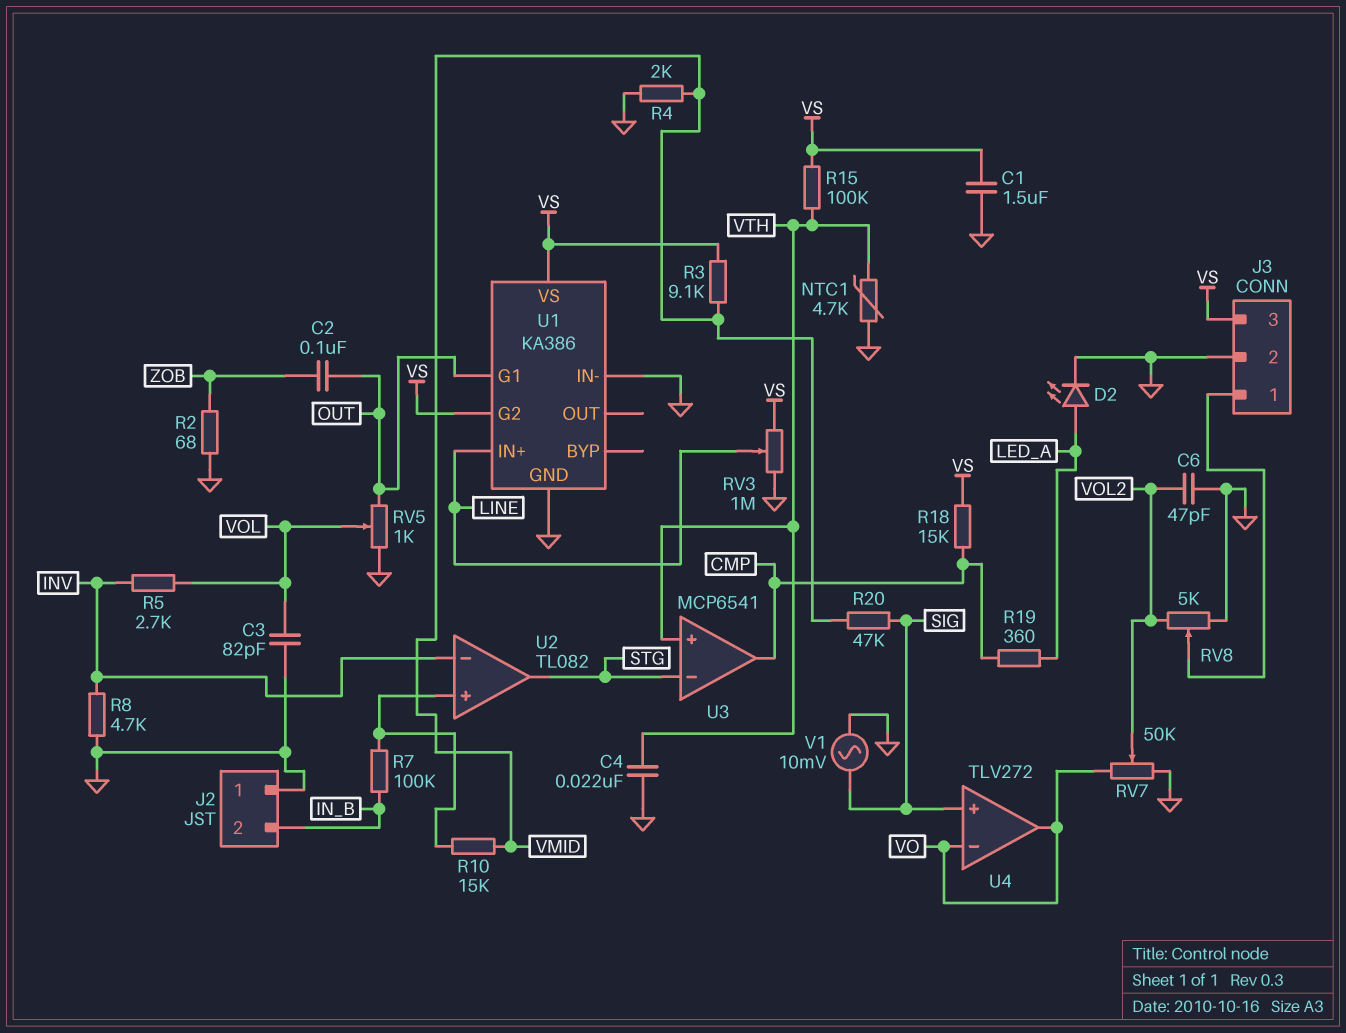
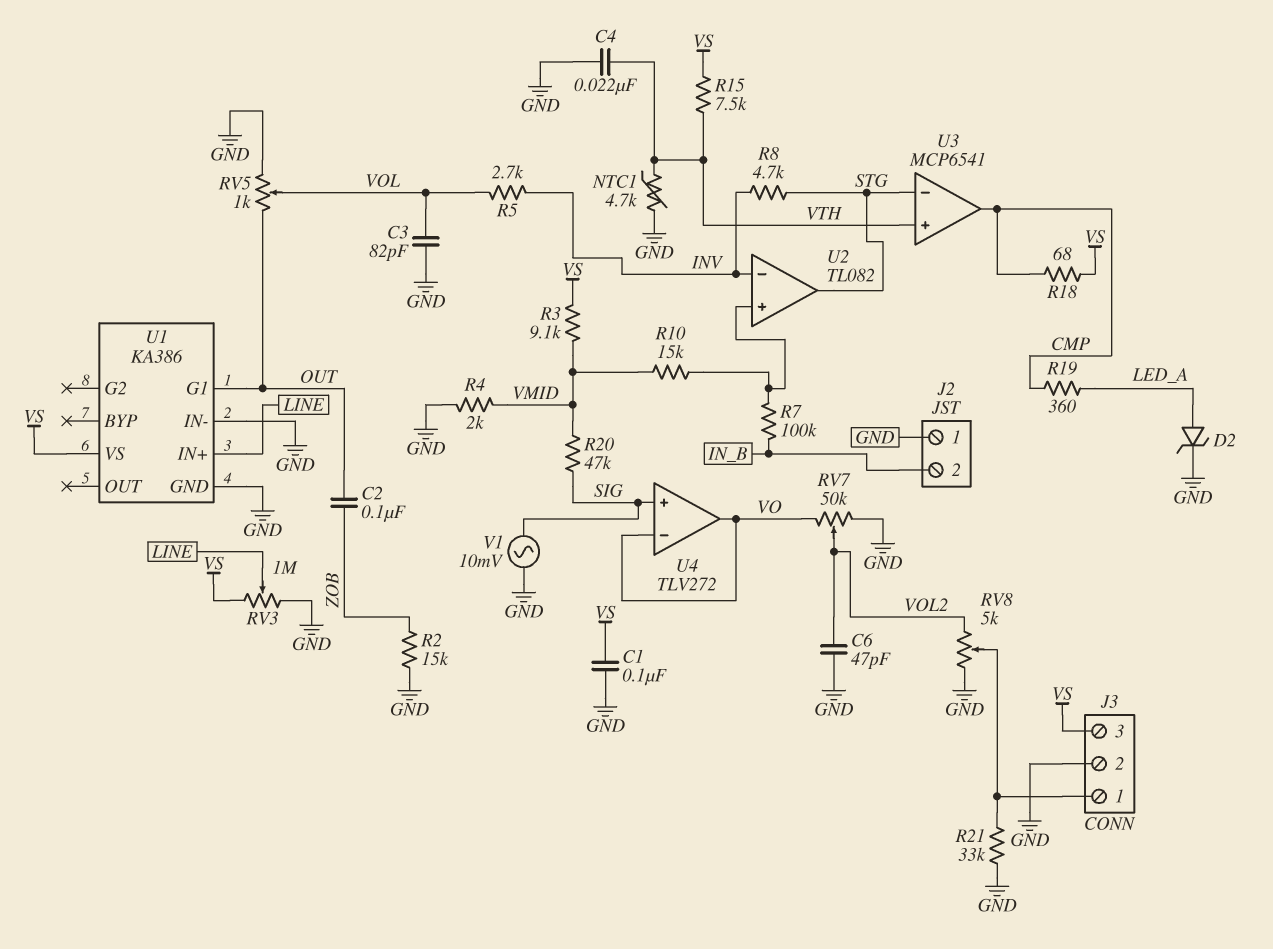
C1: 1.5uF (GND, VS) -> 100nF (GND, VS)
D2: LED (A LED_A, K GND) -> zener (A LED_A, K GND)
R2: 68 (GND, ZOB) -> 15k (GND, ZOB)
R8: 4.7k (GND, INV) -> 4.7k (INV, STG)
R15: 100k (VS, VTH) -> 7.5k (VS, VTH)
R18: 15k (CMP, VS) -> 68 (CMP, VS)
R21: none -> 33k (GND, J3/1)
U1 pin G2: VS -> none

